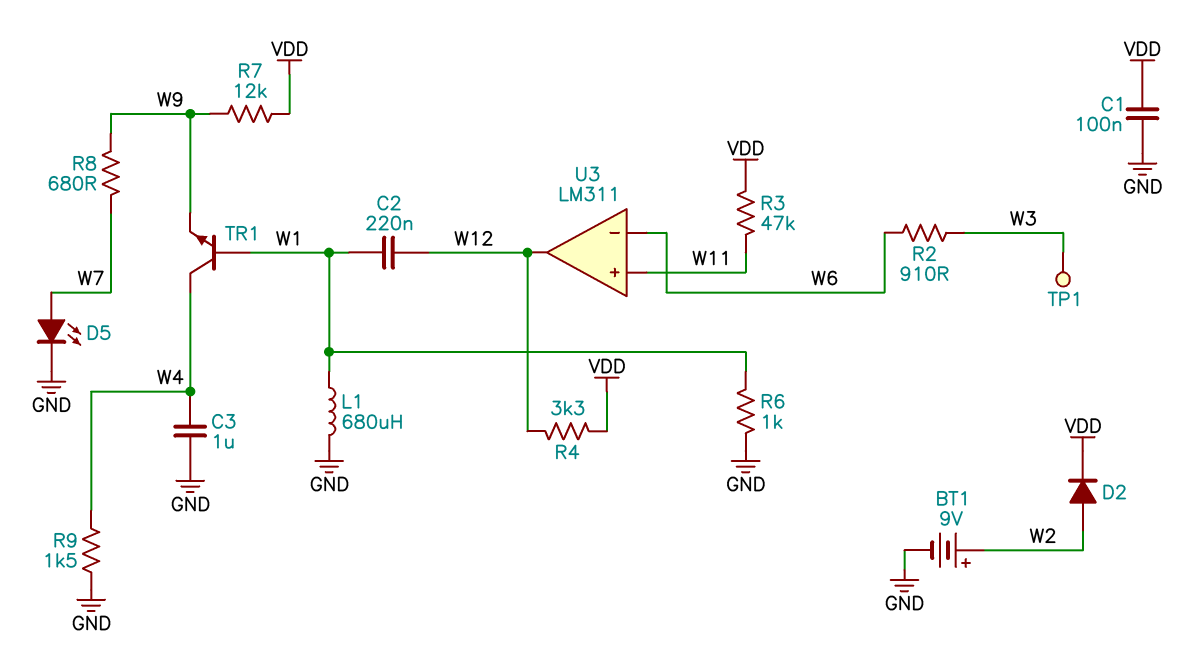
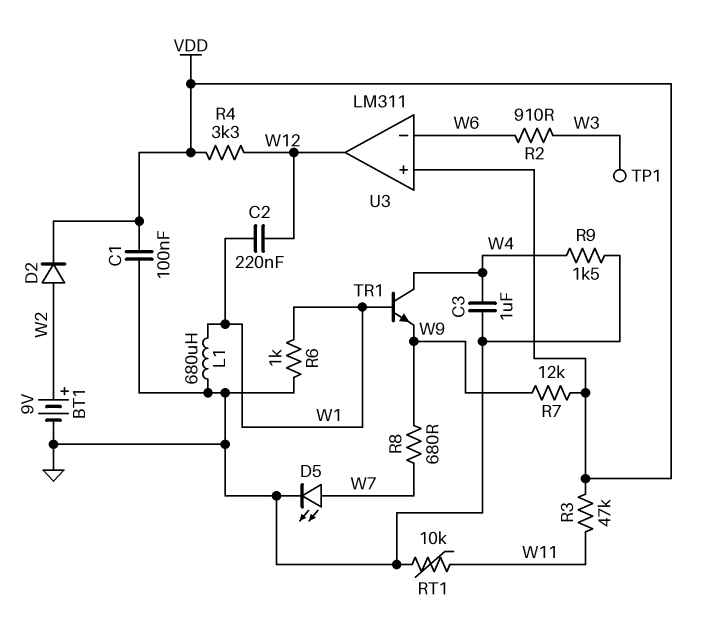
RT1: none -> 10k (GND, W11)
U3 pin in+: W11 -> VDD

